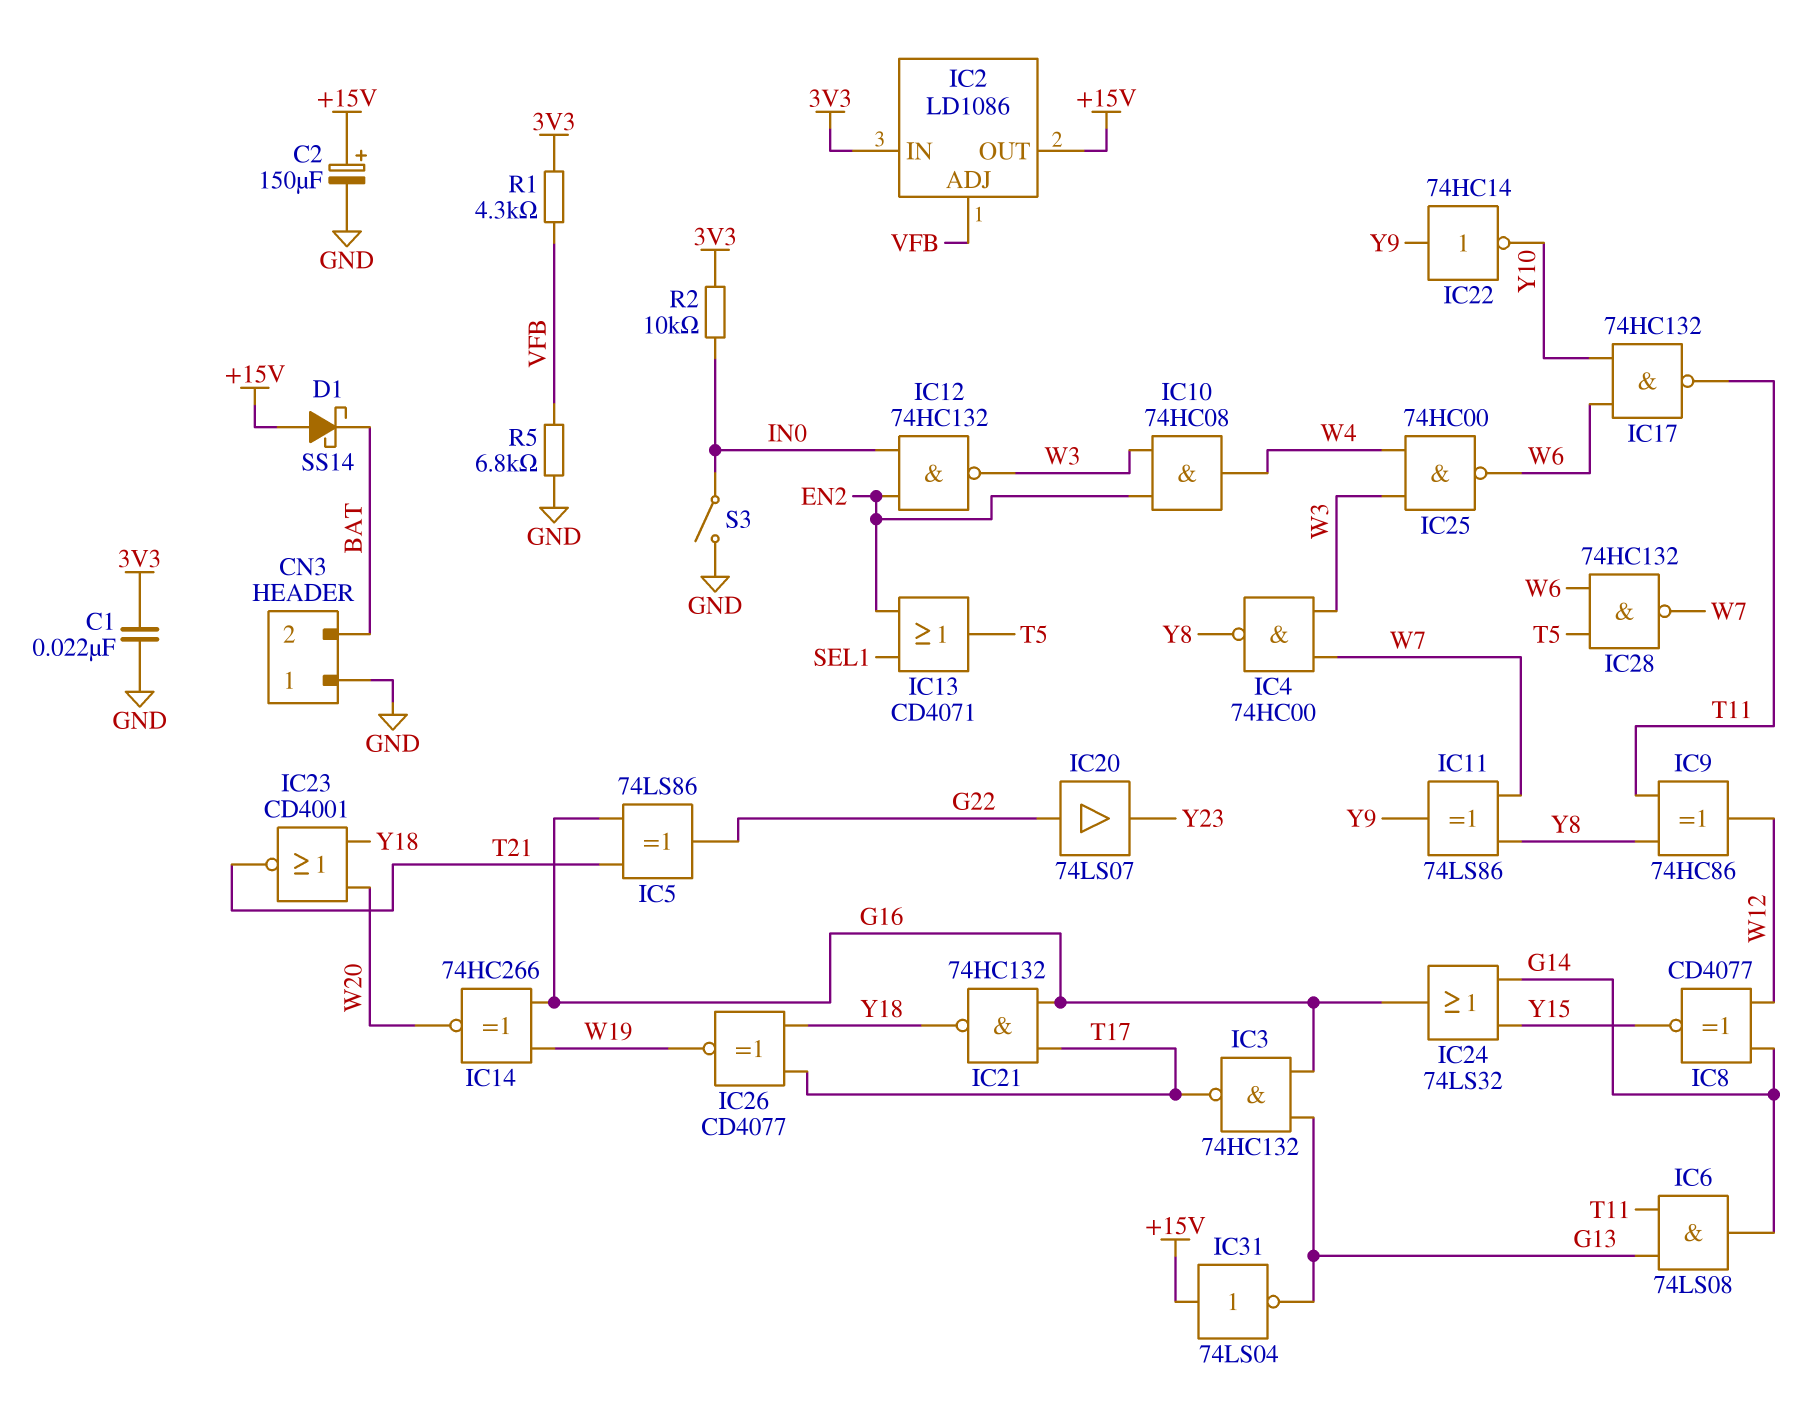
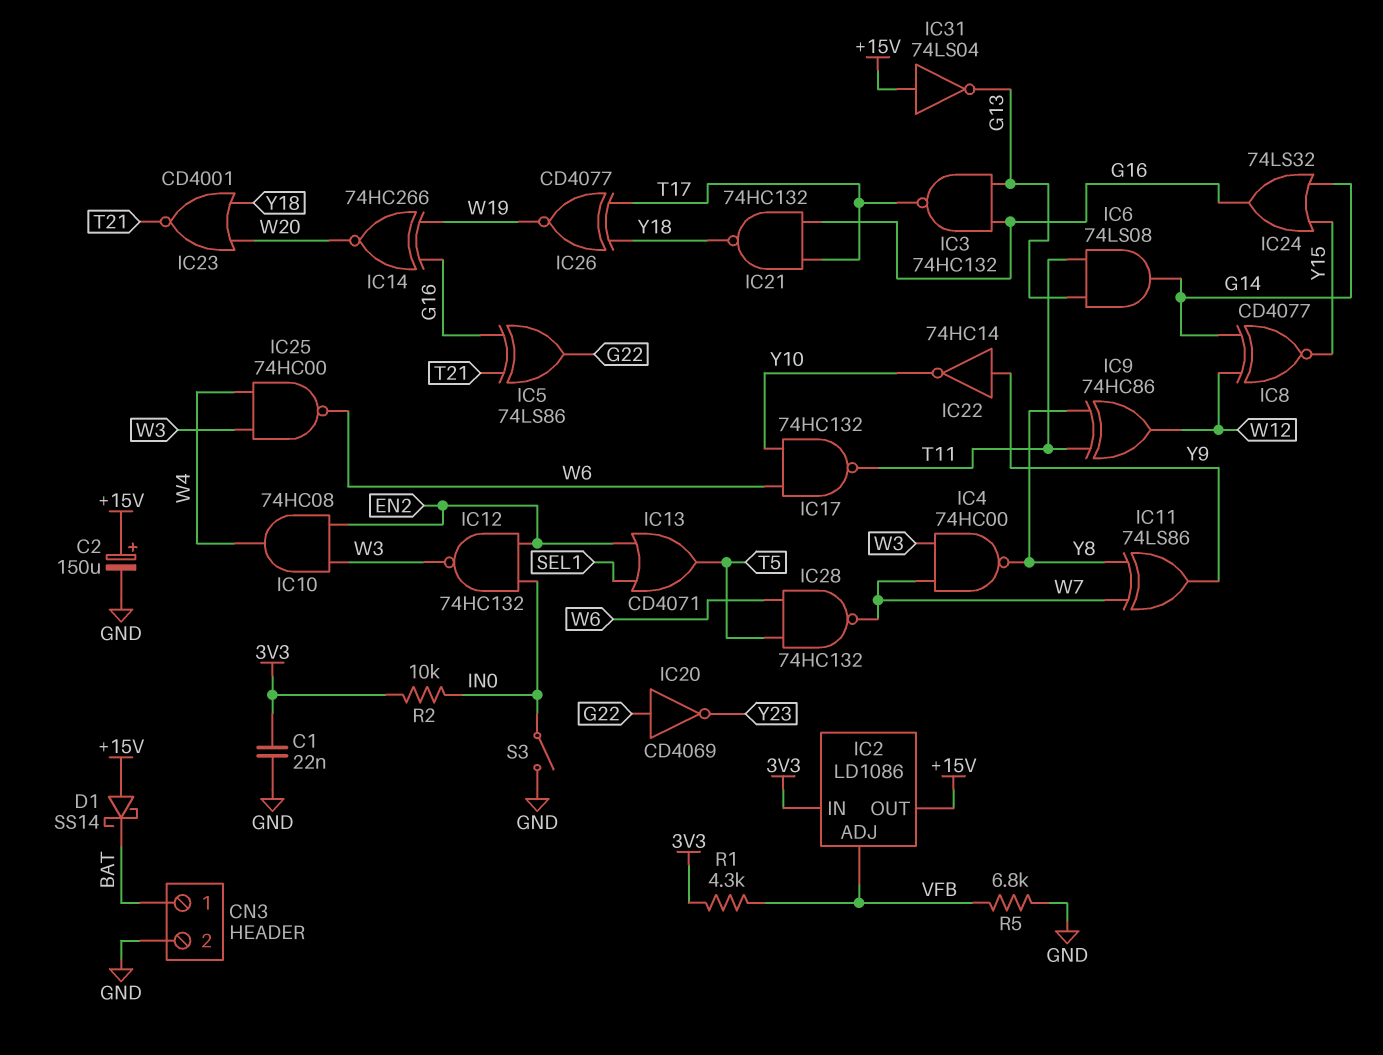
CN3 pin 1: GND -> BAT
CN3 pin 2: BAT -> GND
IC20: buffer 74LS07 (in G22, out Y23) -> NOT CD4069 (in G22, out Y23)

